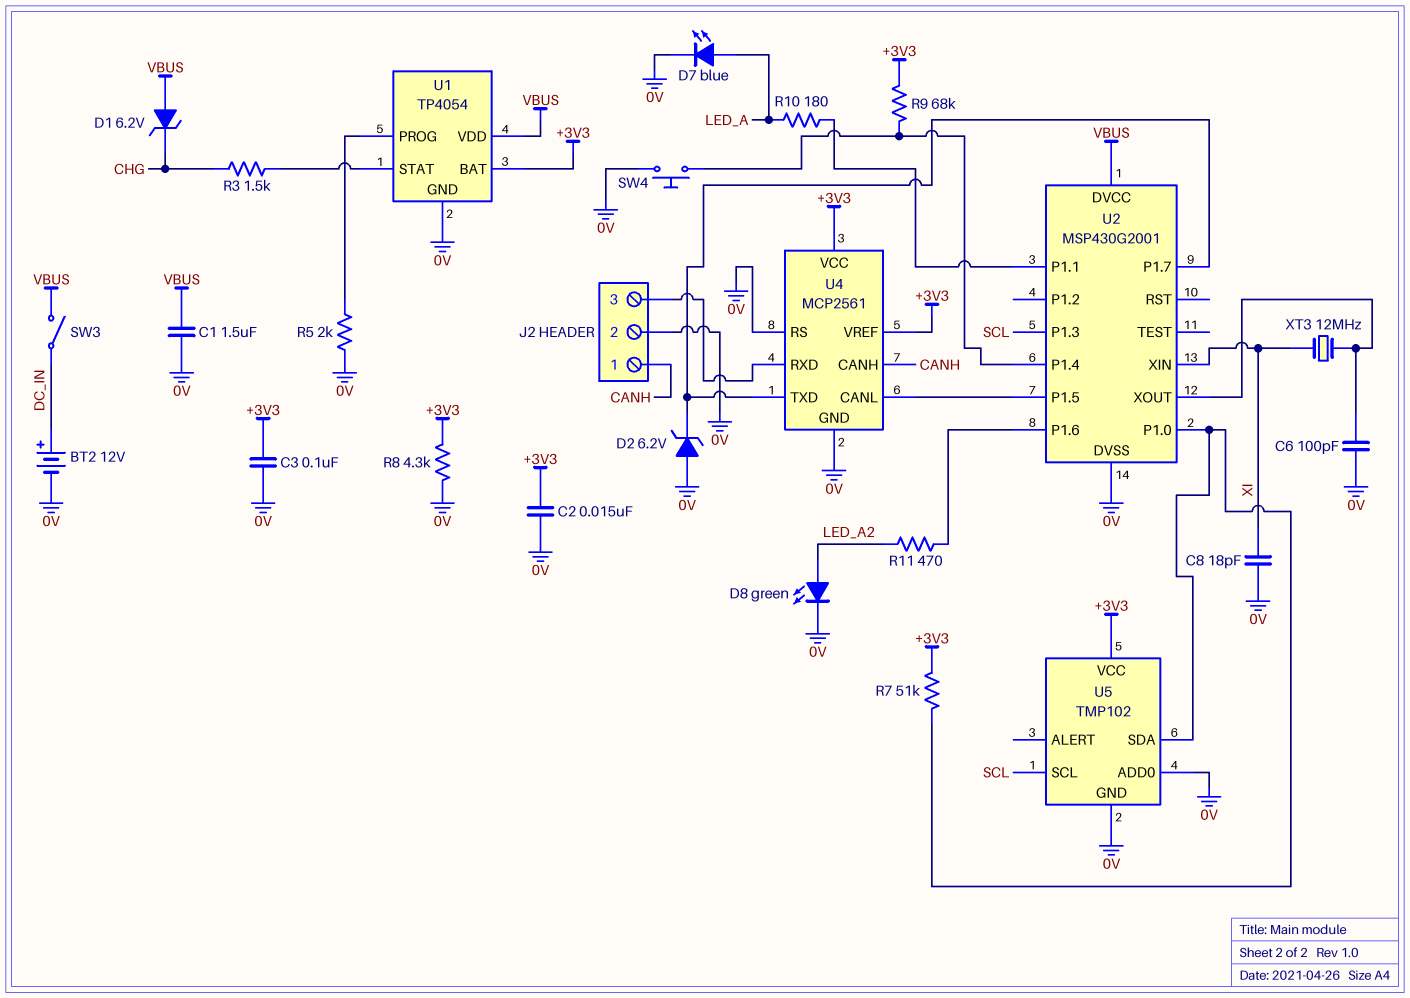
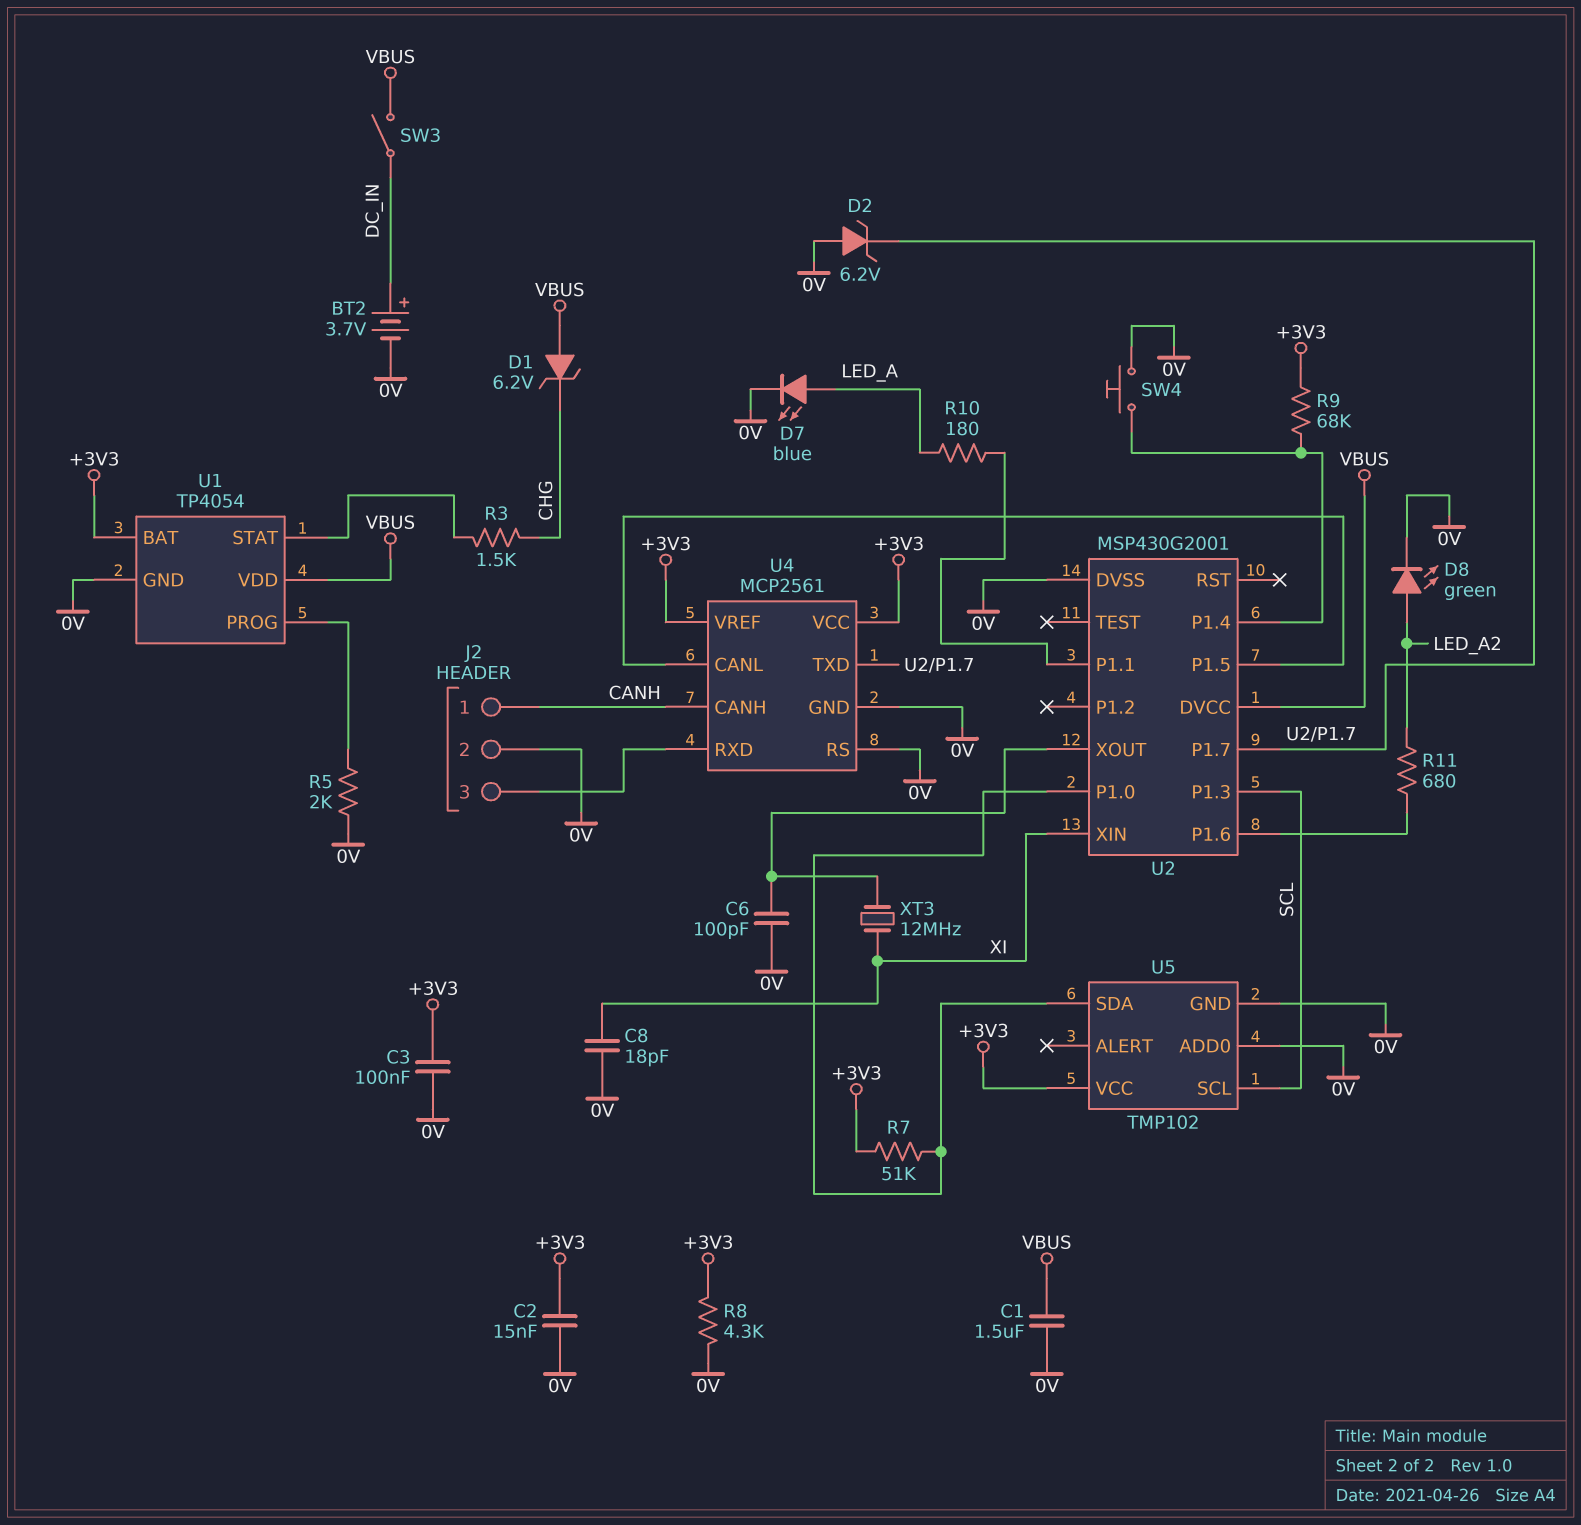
BT2: 12V (plus DC_IN, minus 0V) -> 3.7V (plus DC_IN, minus 0V)
R11: 470 (LED_A2, U2/P1.6) -> 680 (LED_A2, U2/P1.6)

